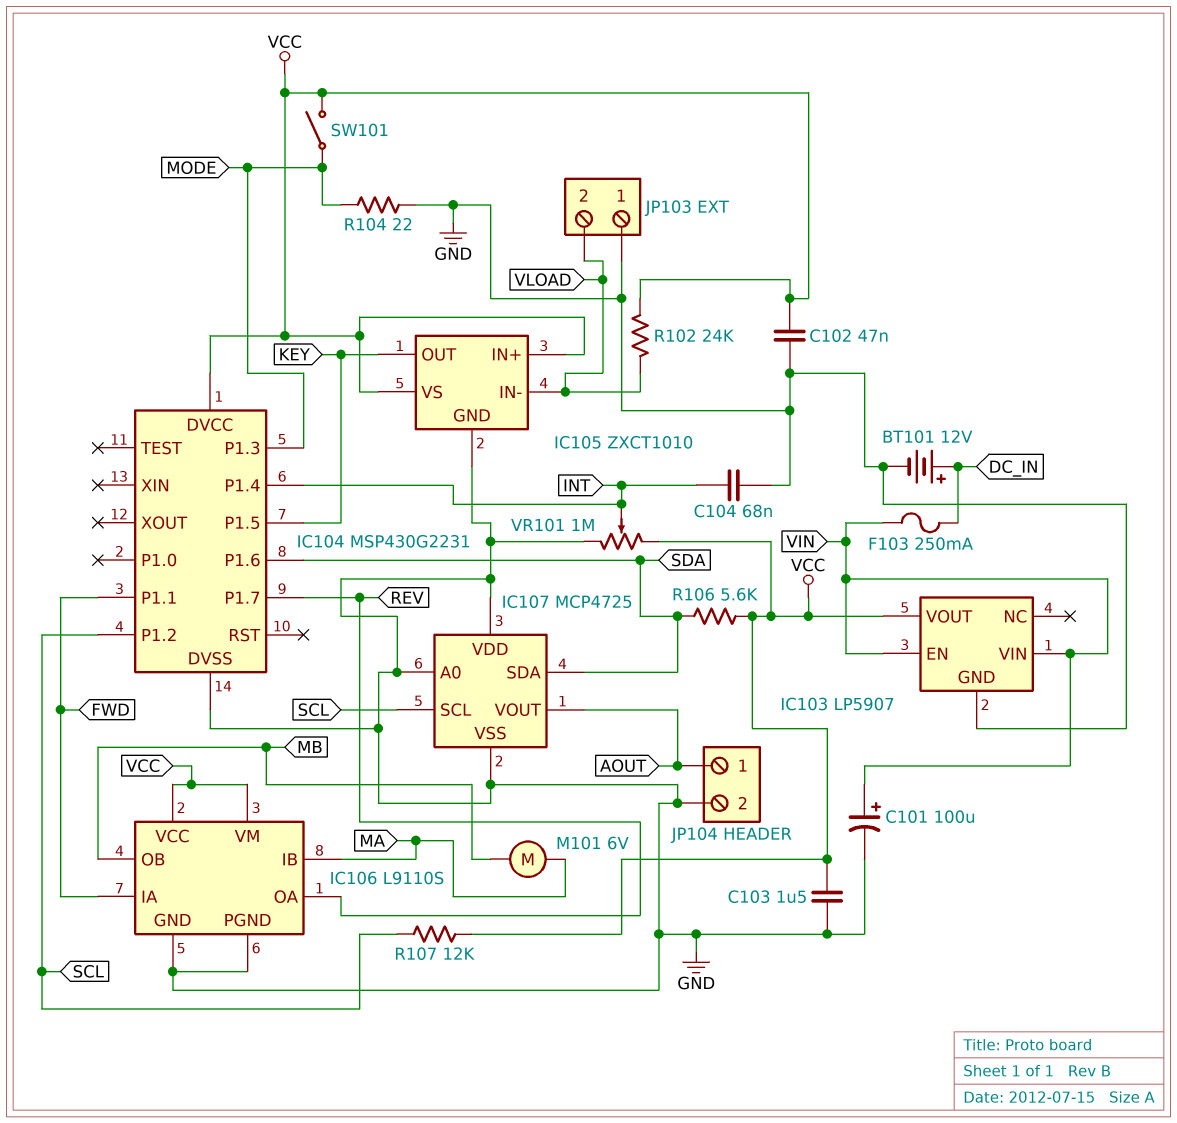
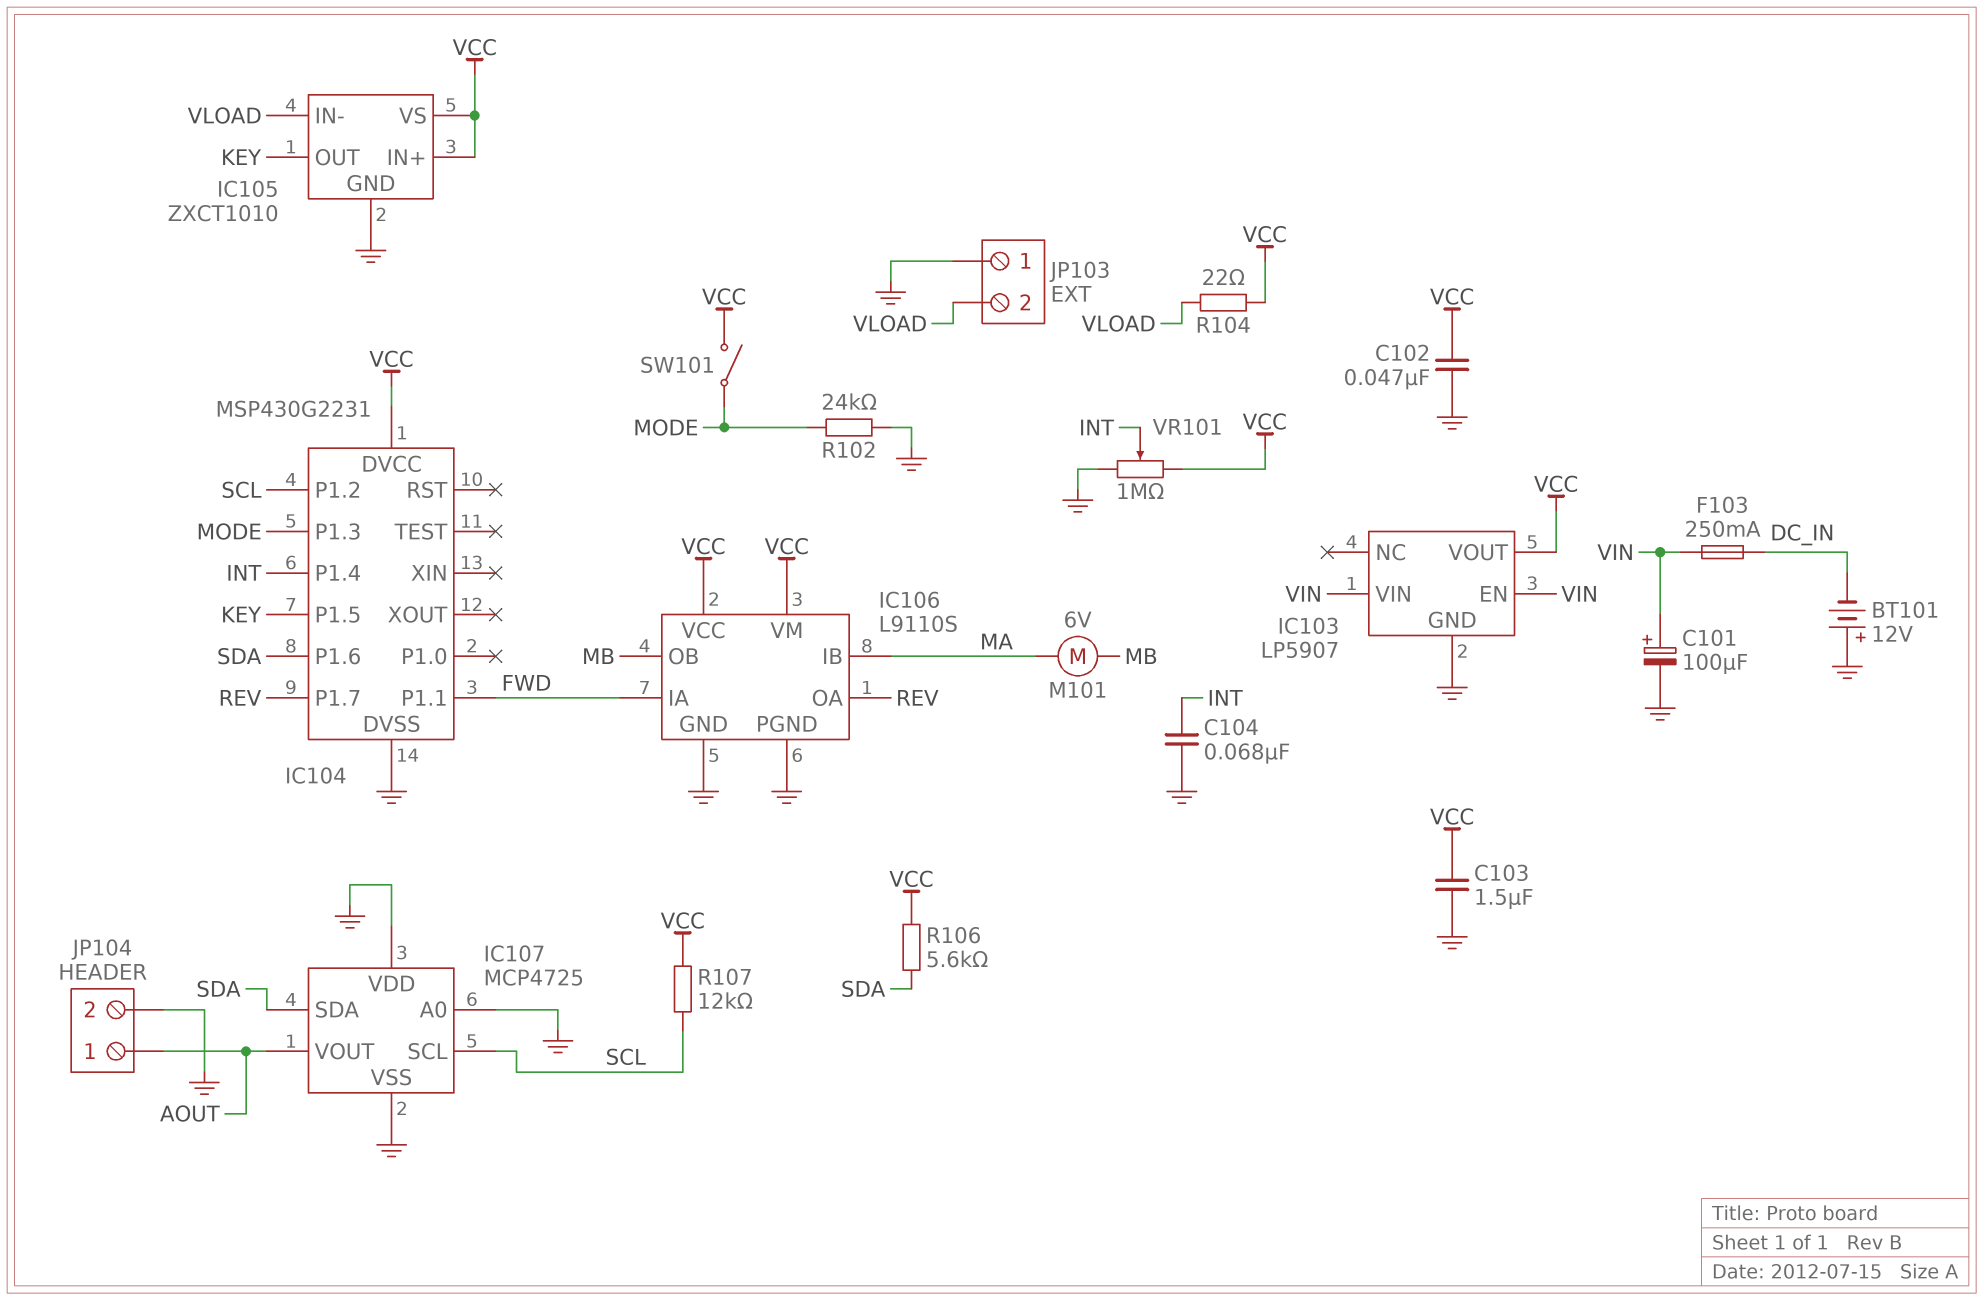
BT101: 12V (plus DC_IN, minus GND) -> 12V (plus GND, minus DC_IN)
R102: 24k (VCC, VLOAD) -> 24k (GND, MODE)
R104: 22 (GND, MODE) -> 22 (VCC, VLOAD)

